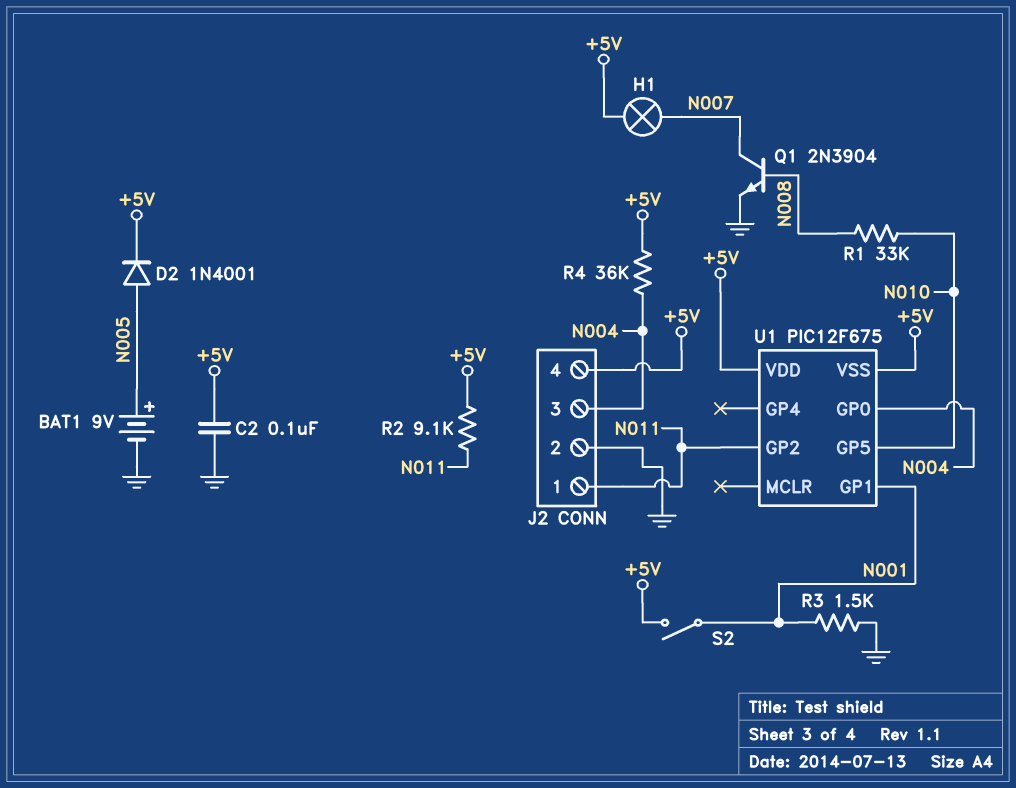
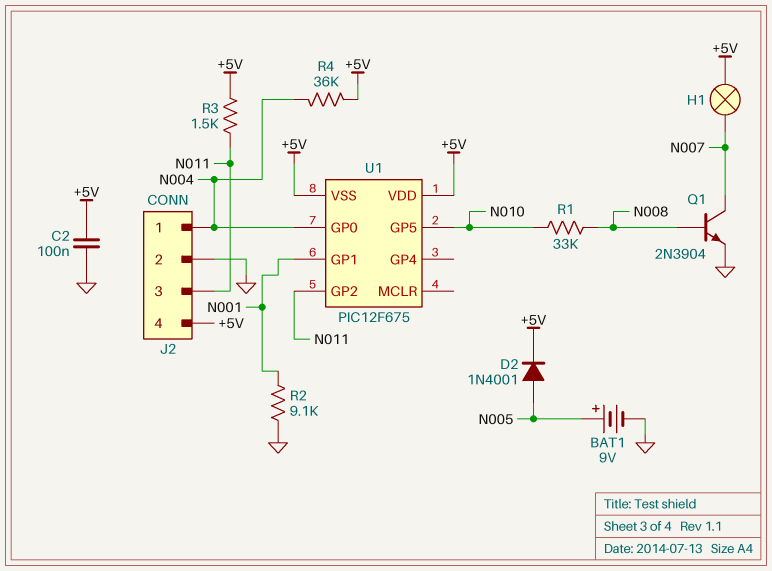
J2 pin 1: N011 -> N004
J2 pin 3: N004 -> N011
R2: 9.1k (+5V, N011) -> 9.1k (GND, N001)
R3: 1.5k (GND, N001) -> 1.5k (+5V, N011)
S2: switch (+5V, N001) -> none

